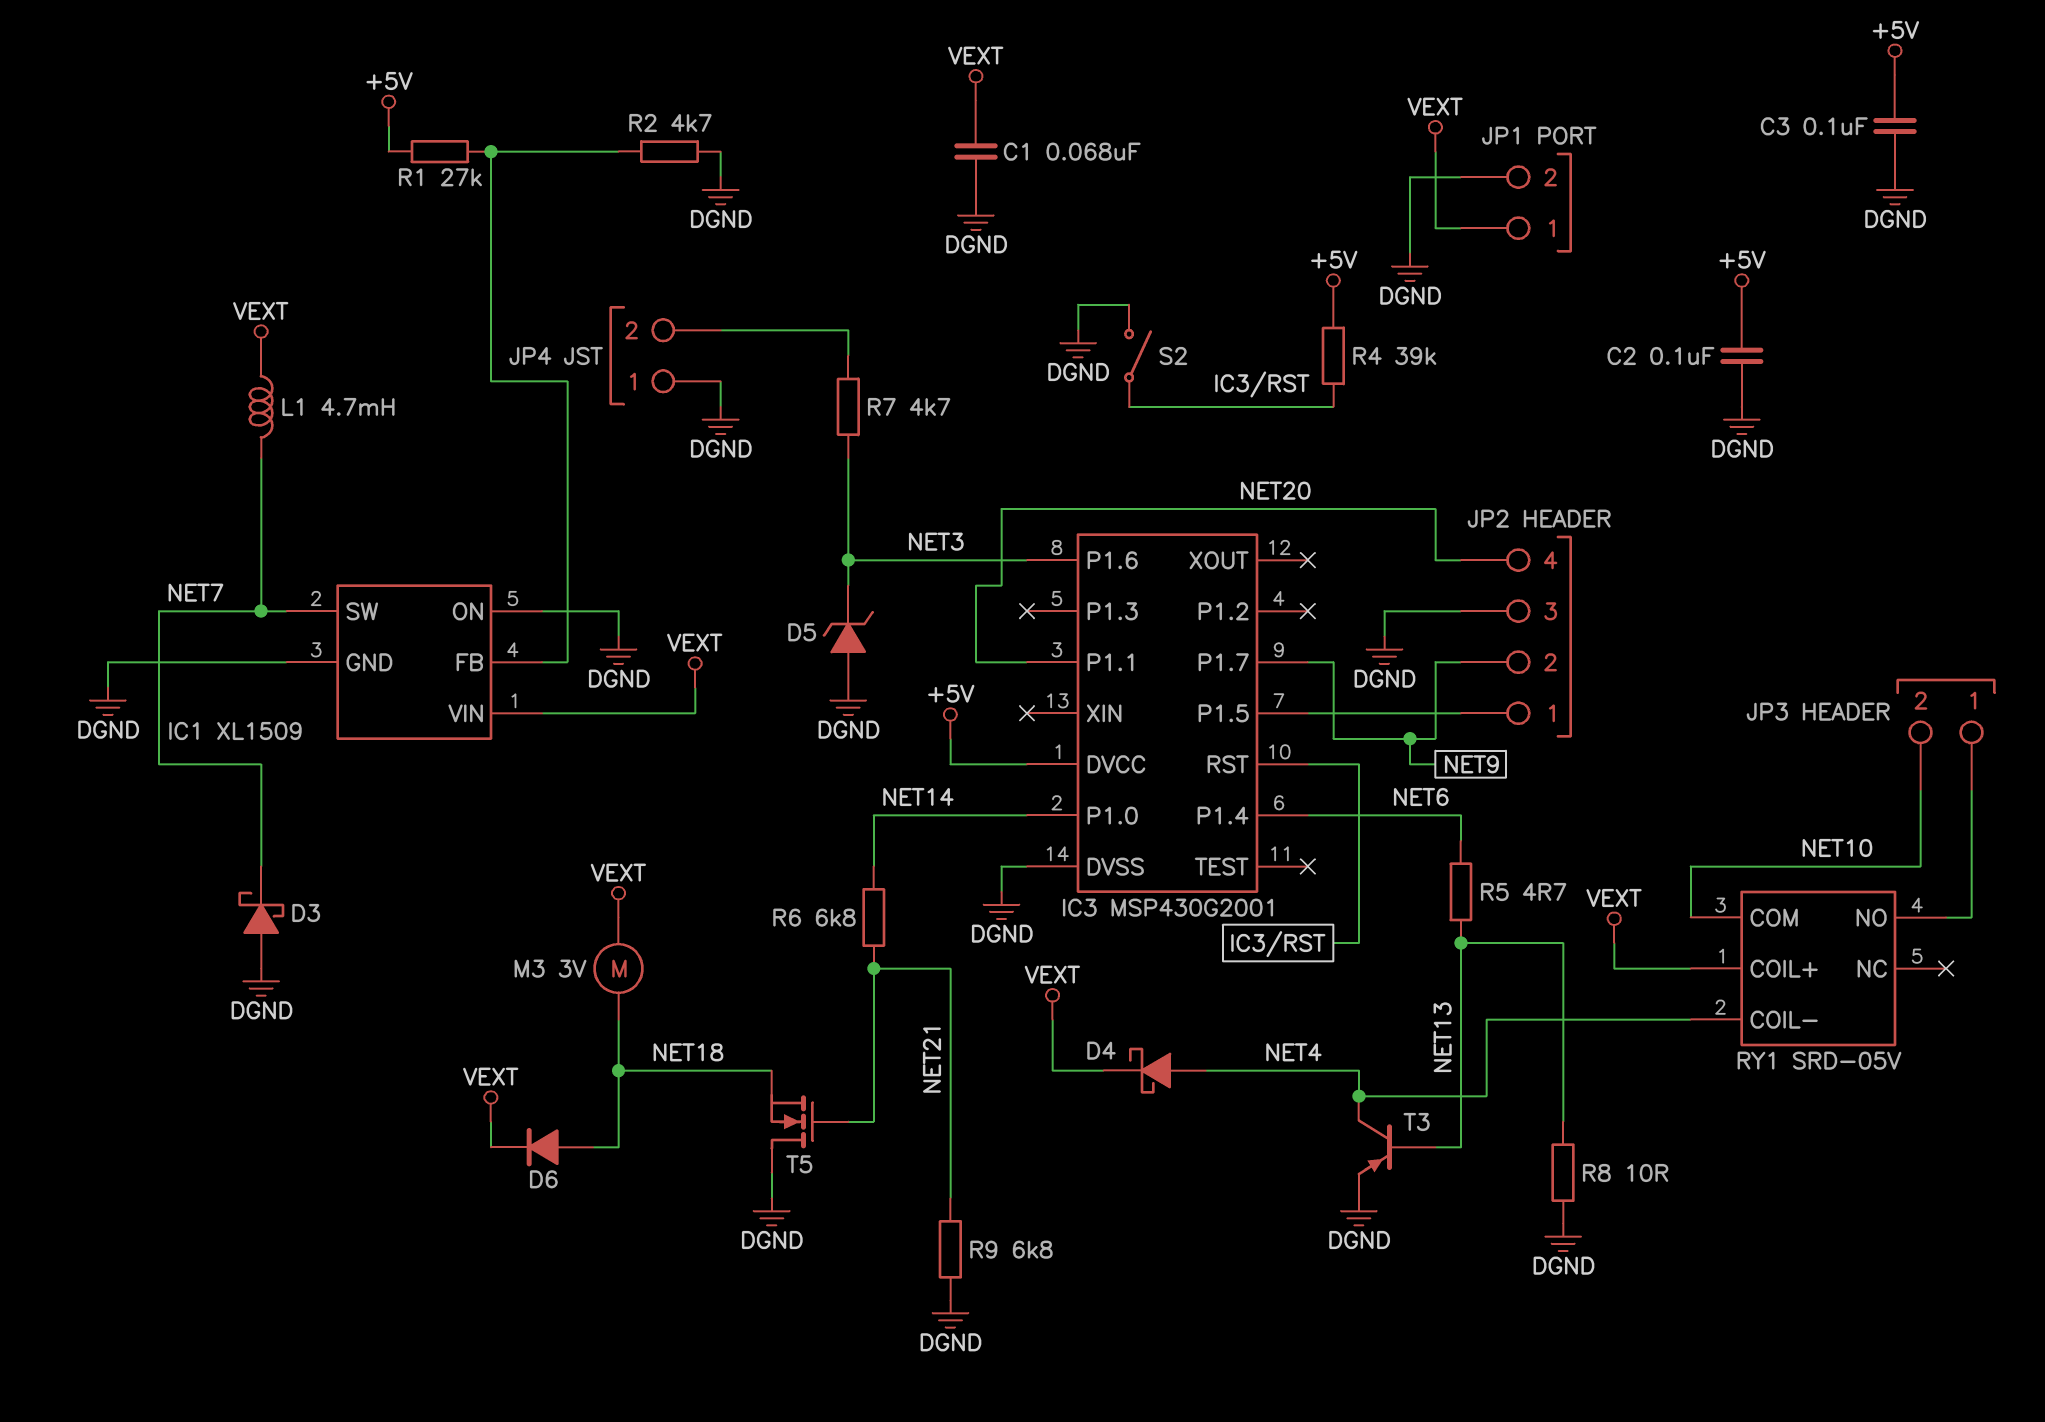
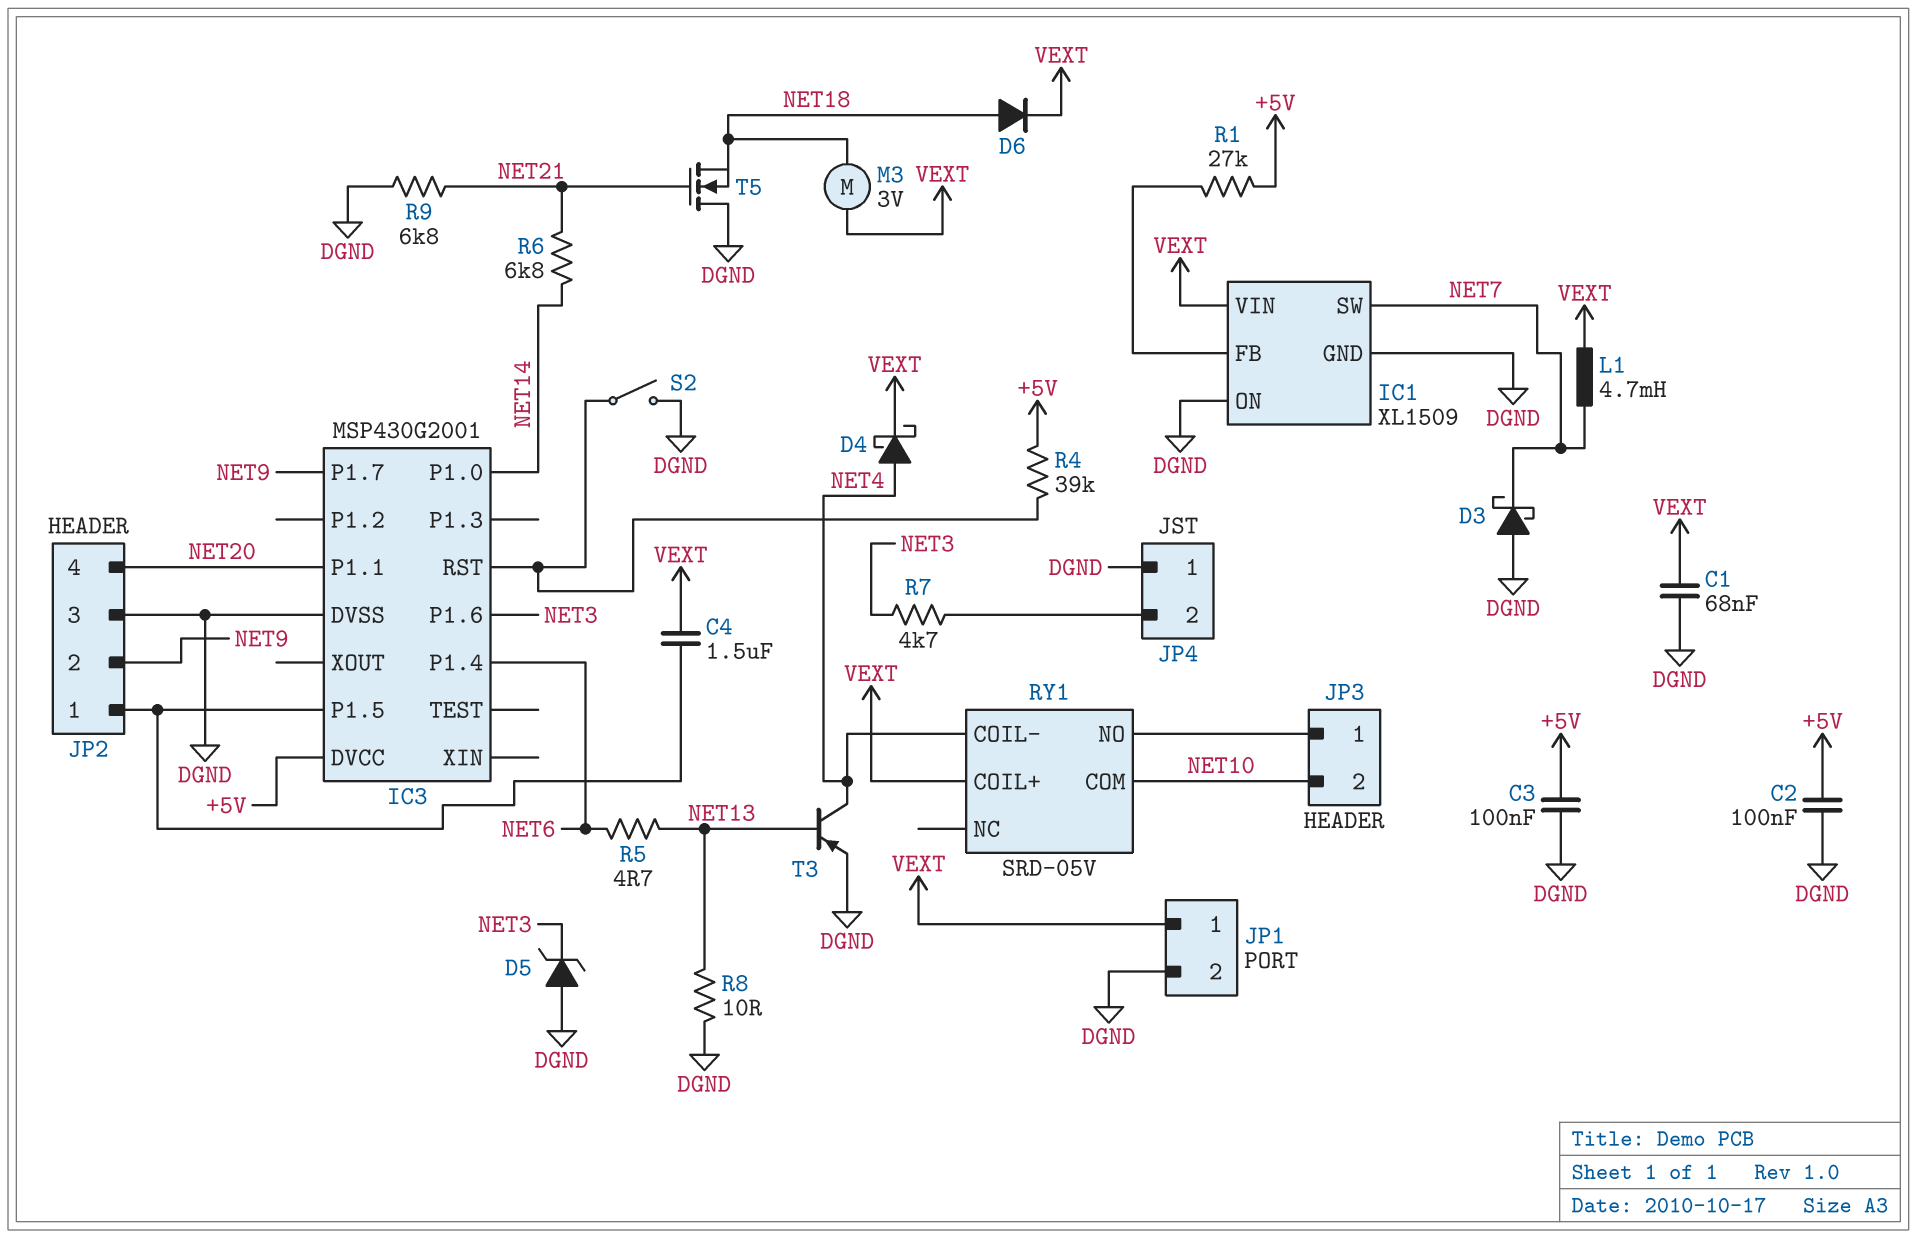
C4: none -> 1.5uF (IC3/P1.5, VEXT)
R2: 4.7k (DGND, IC1/FB) -> none

